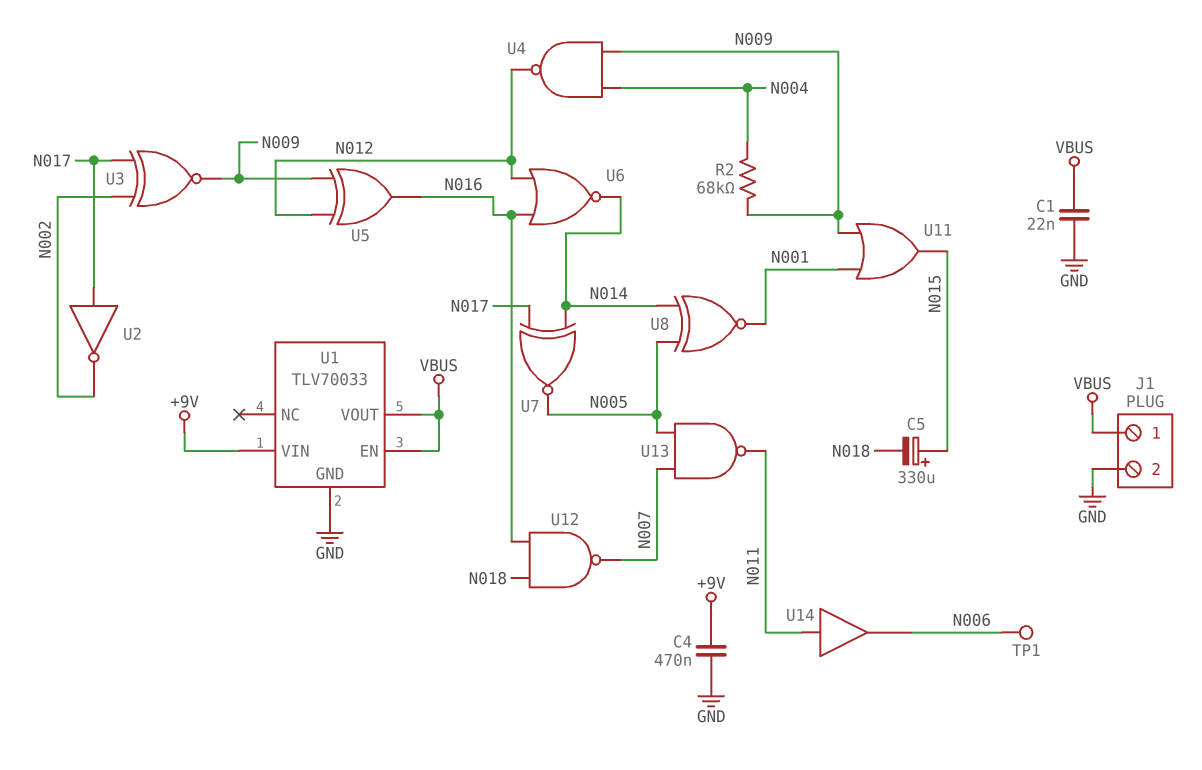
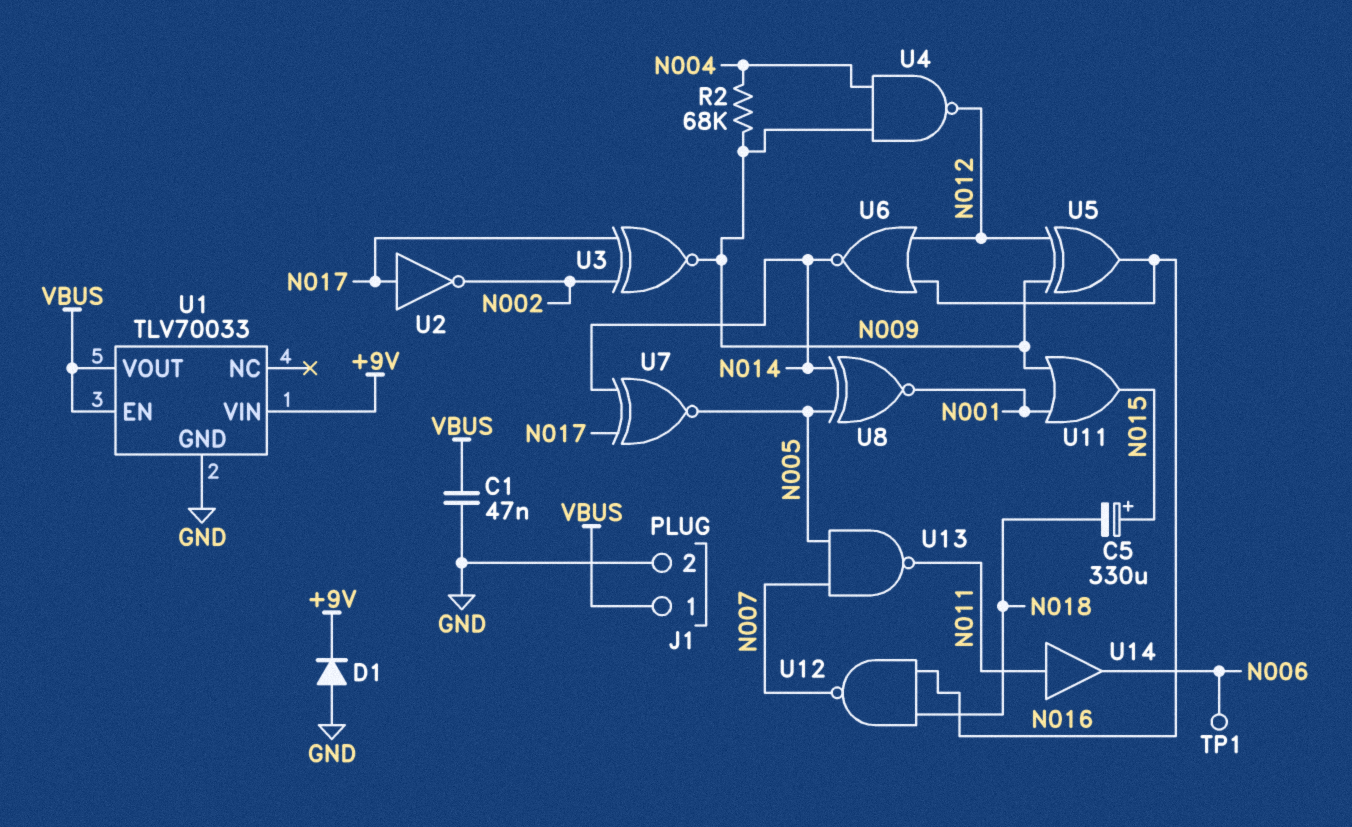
C1: 22nF (GND, VBUS) -> 47nF (GND, VBUS)
C4: 470nF (+9V, GND) -> none
D1: none -> diode (A GND, K +9V)

